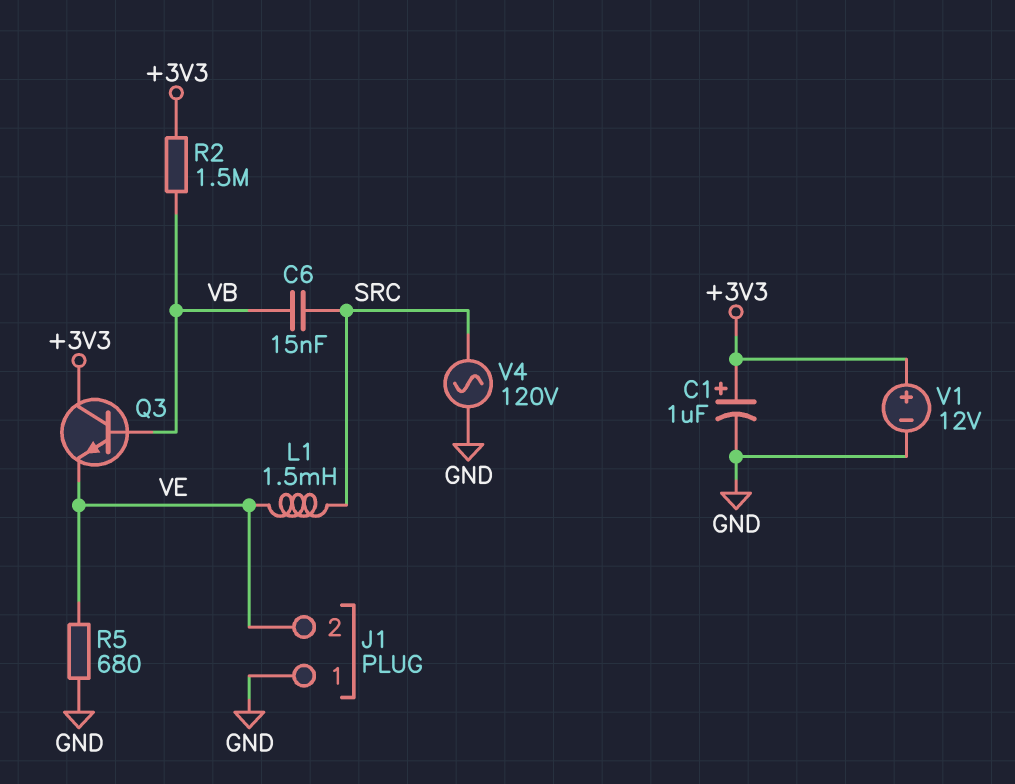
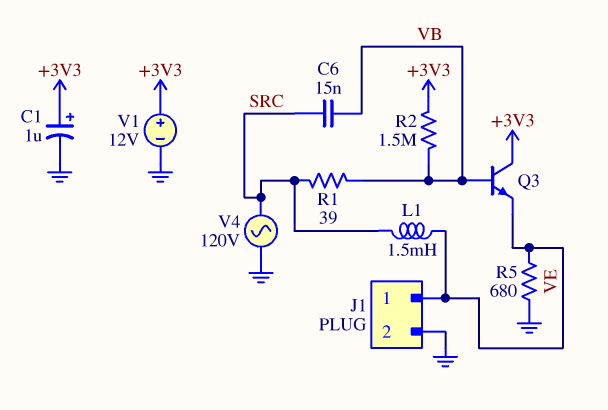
J1 pin 1: GND -> VE
J1 pin 2: VE -> GND
R1: none -> 39 (SRC, VB)

